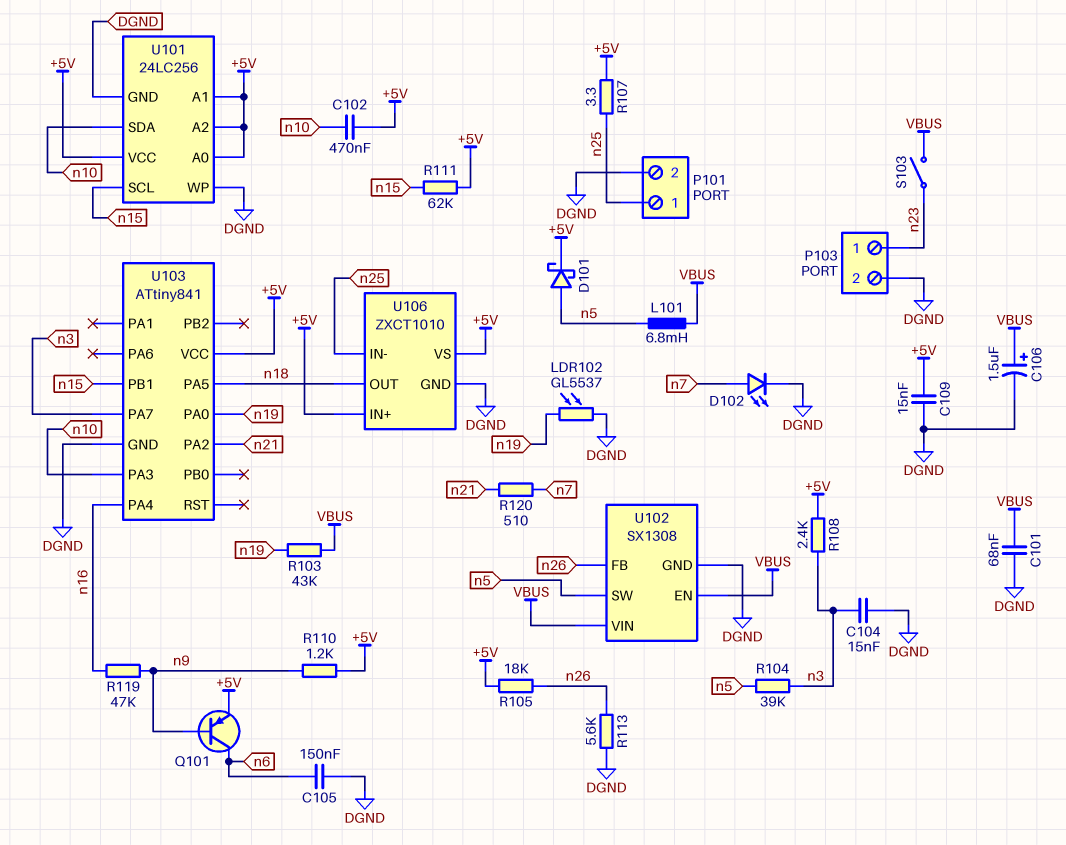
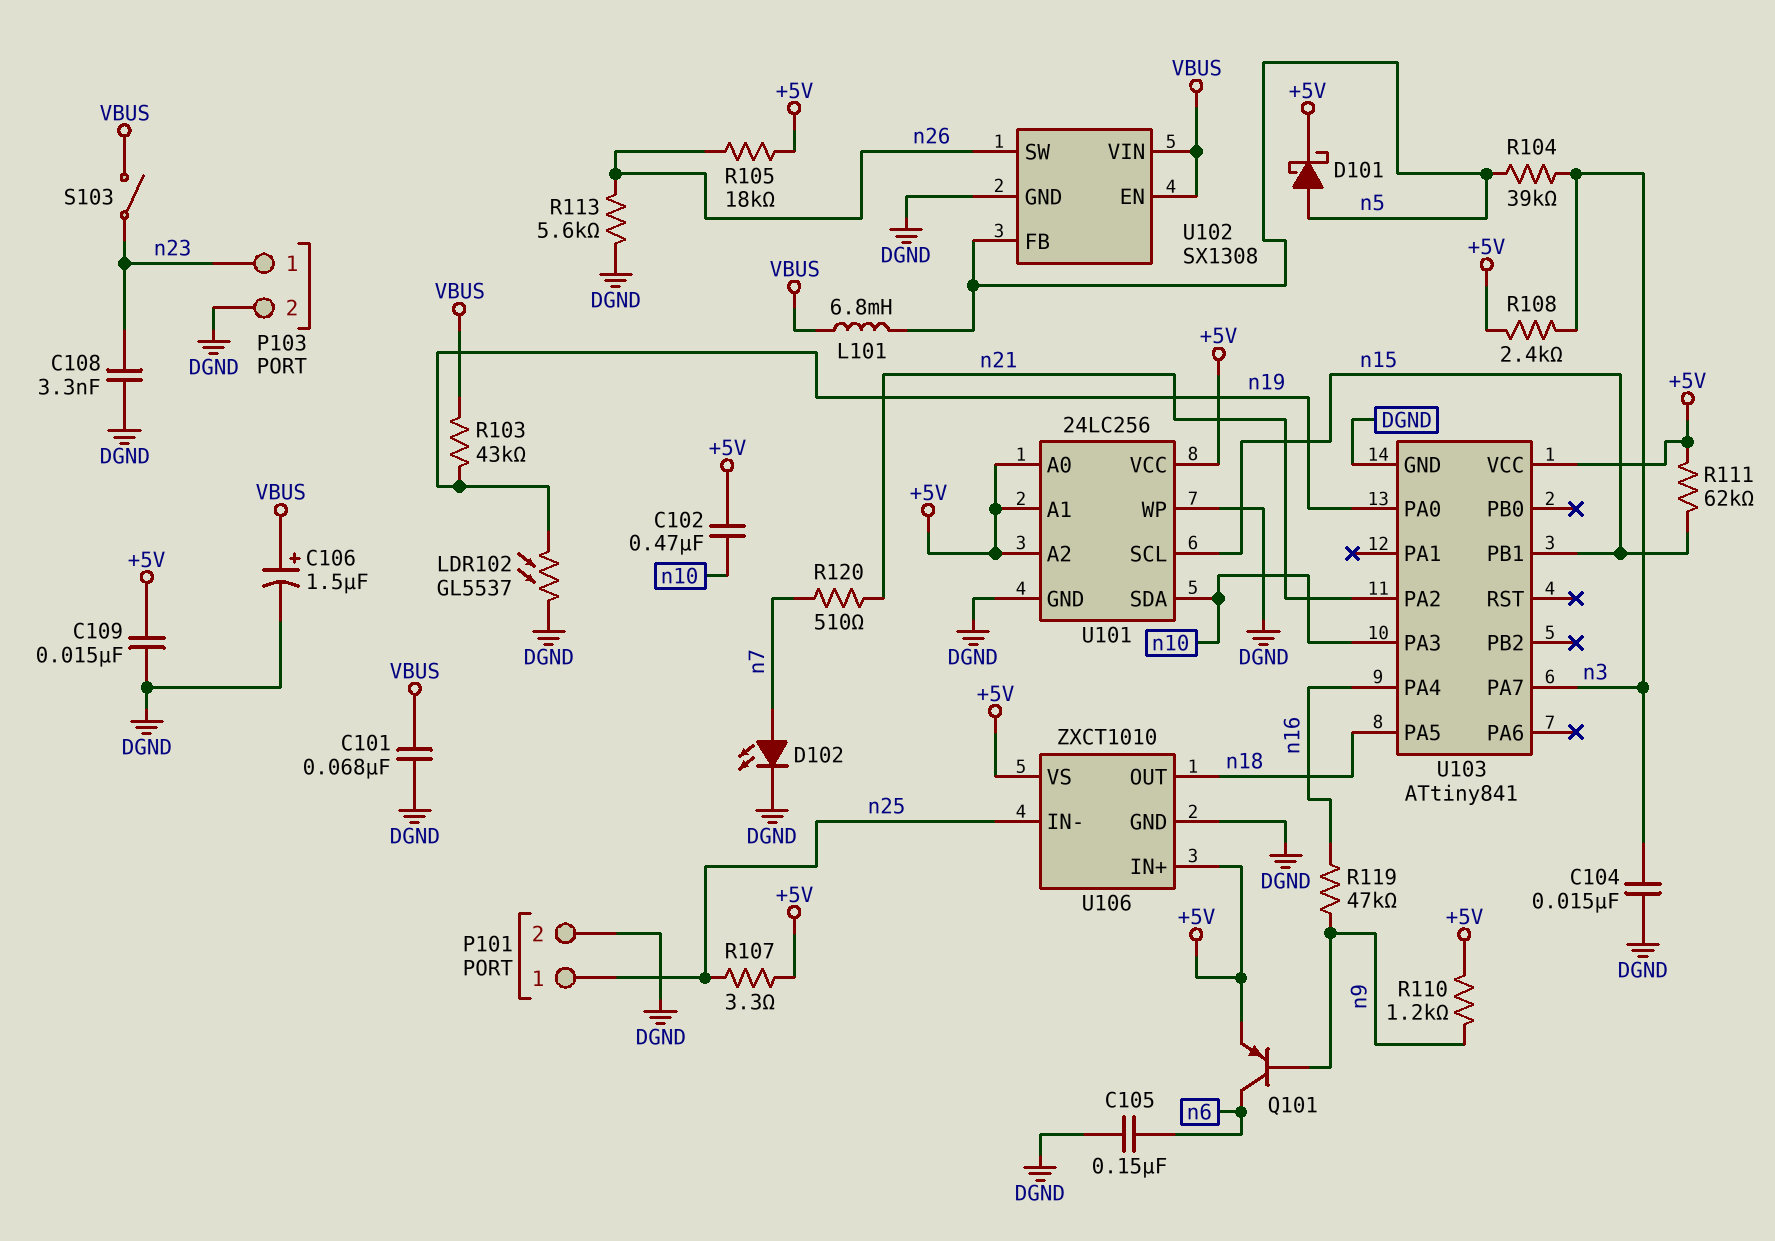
C108: none -> 3.3nF (DGND, n23)
U102 pin FB: n26 -> n5
U102 pin SW: n5 -> n26

